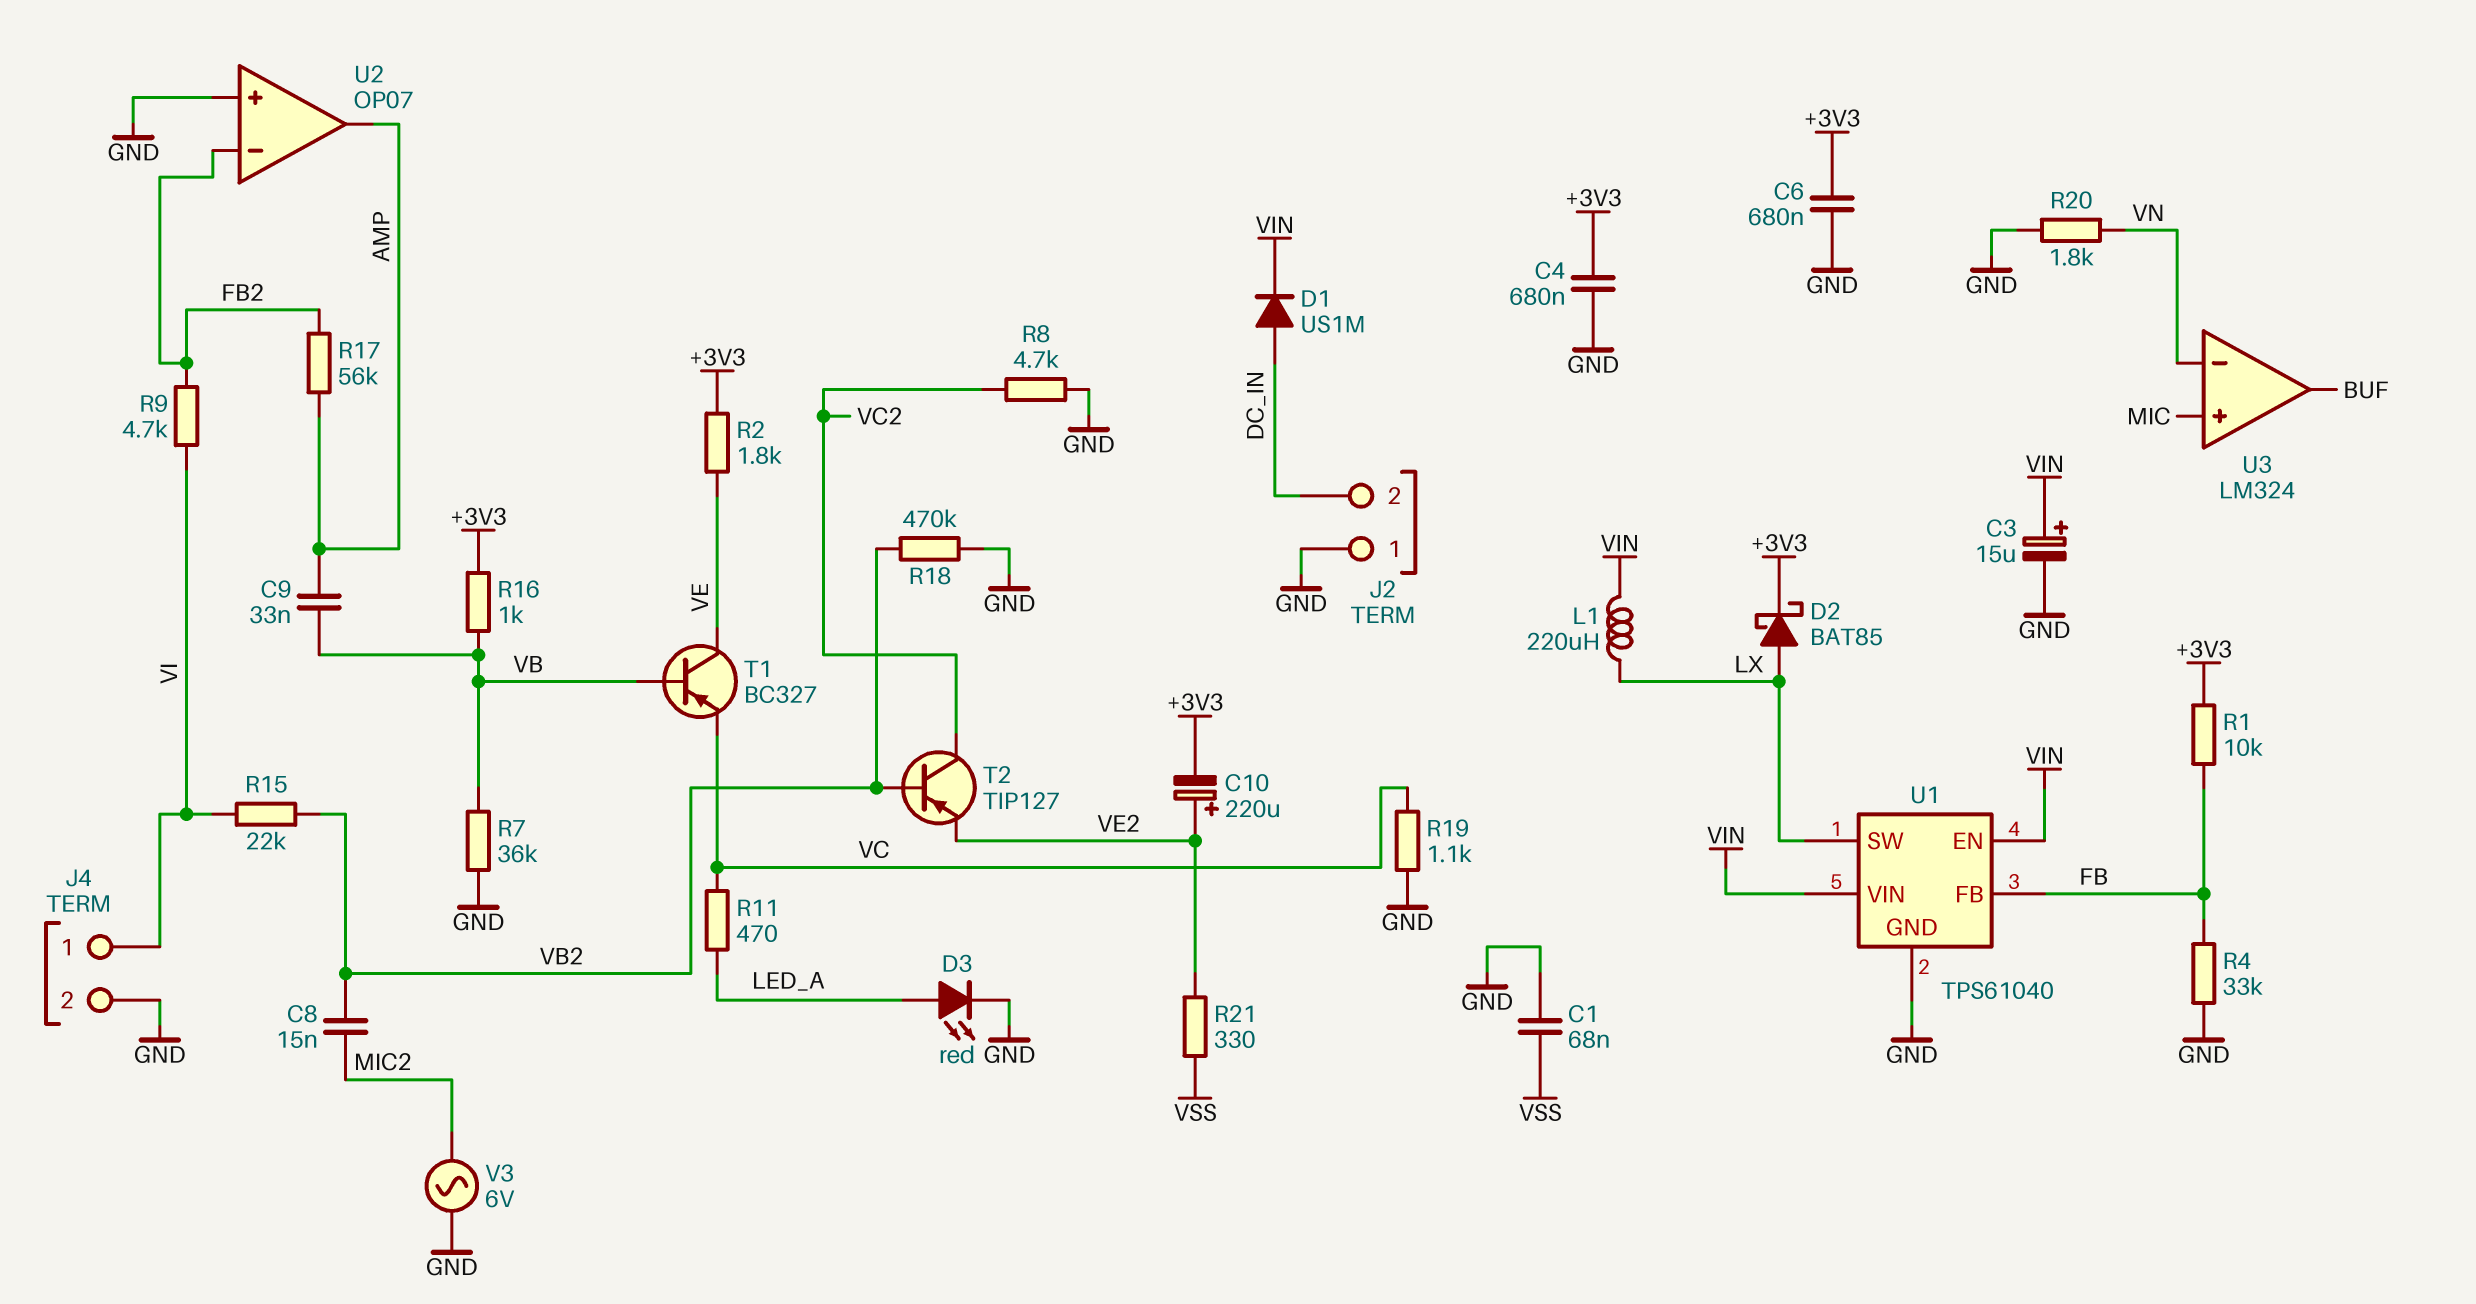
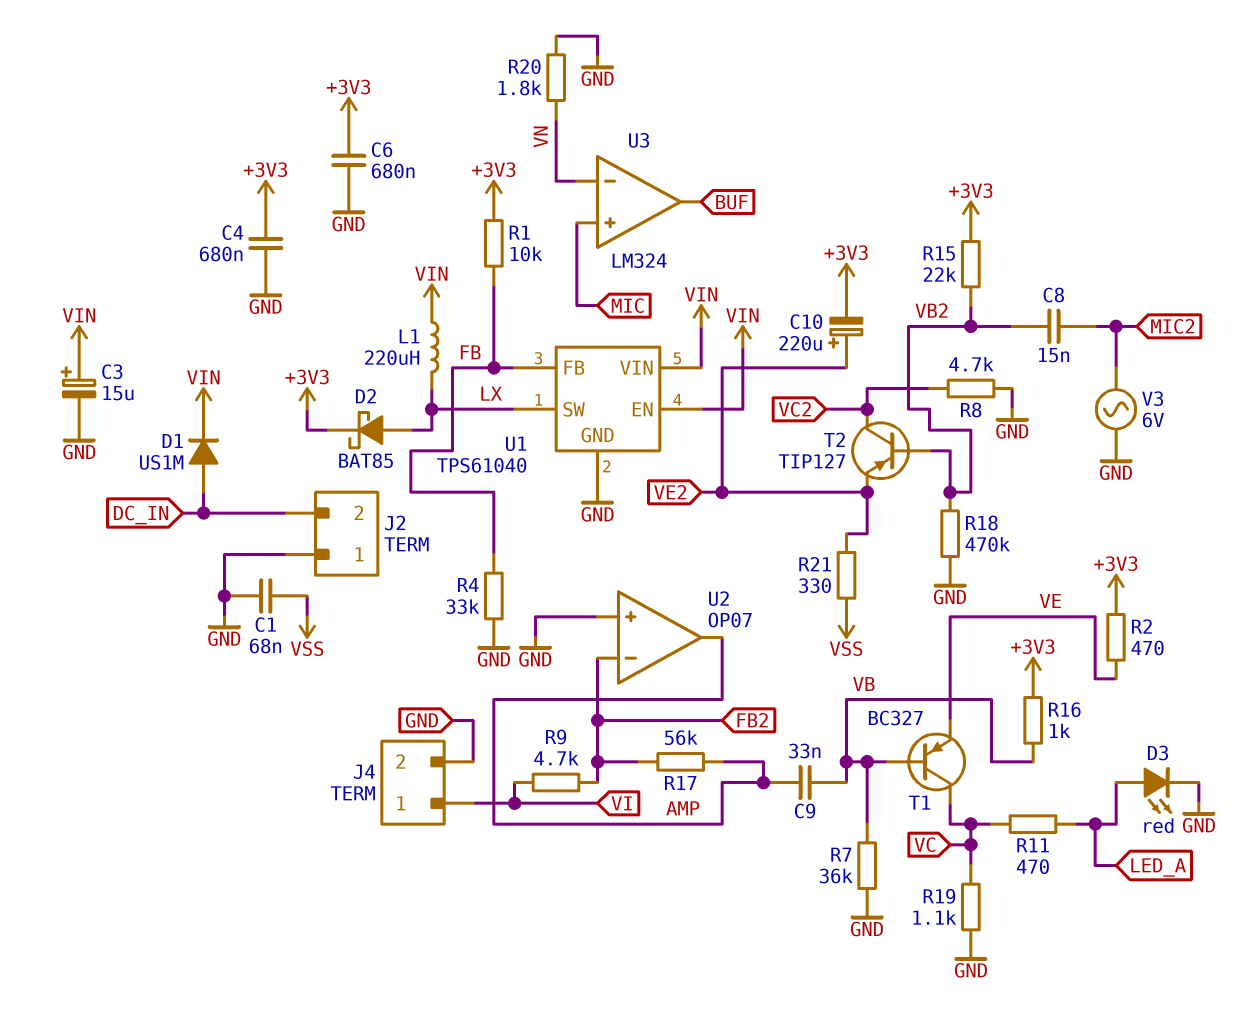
R2: 1.8k (+3V3, VE) -> 470 (+3V3, VE)
R15: 22k (VB2, VI) -> 22k (+3V3, VB2)
T1: PNP BC327 (B VB, C VE, E VC) -> PNP BC327 (B VB, C VC, E VE)

